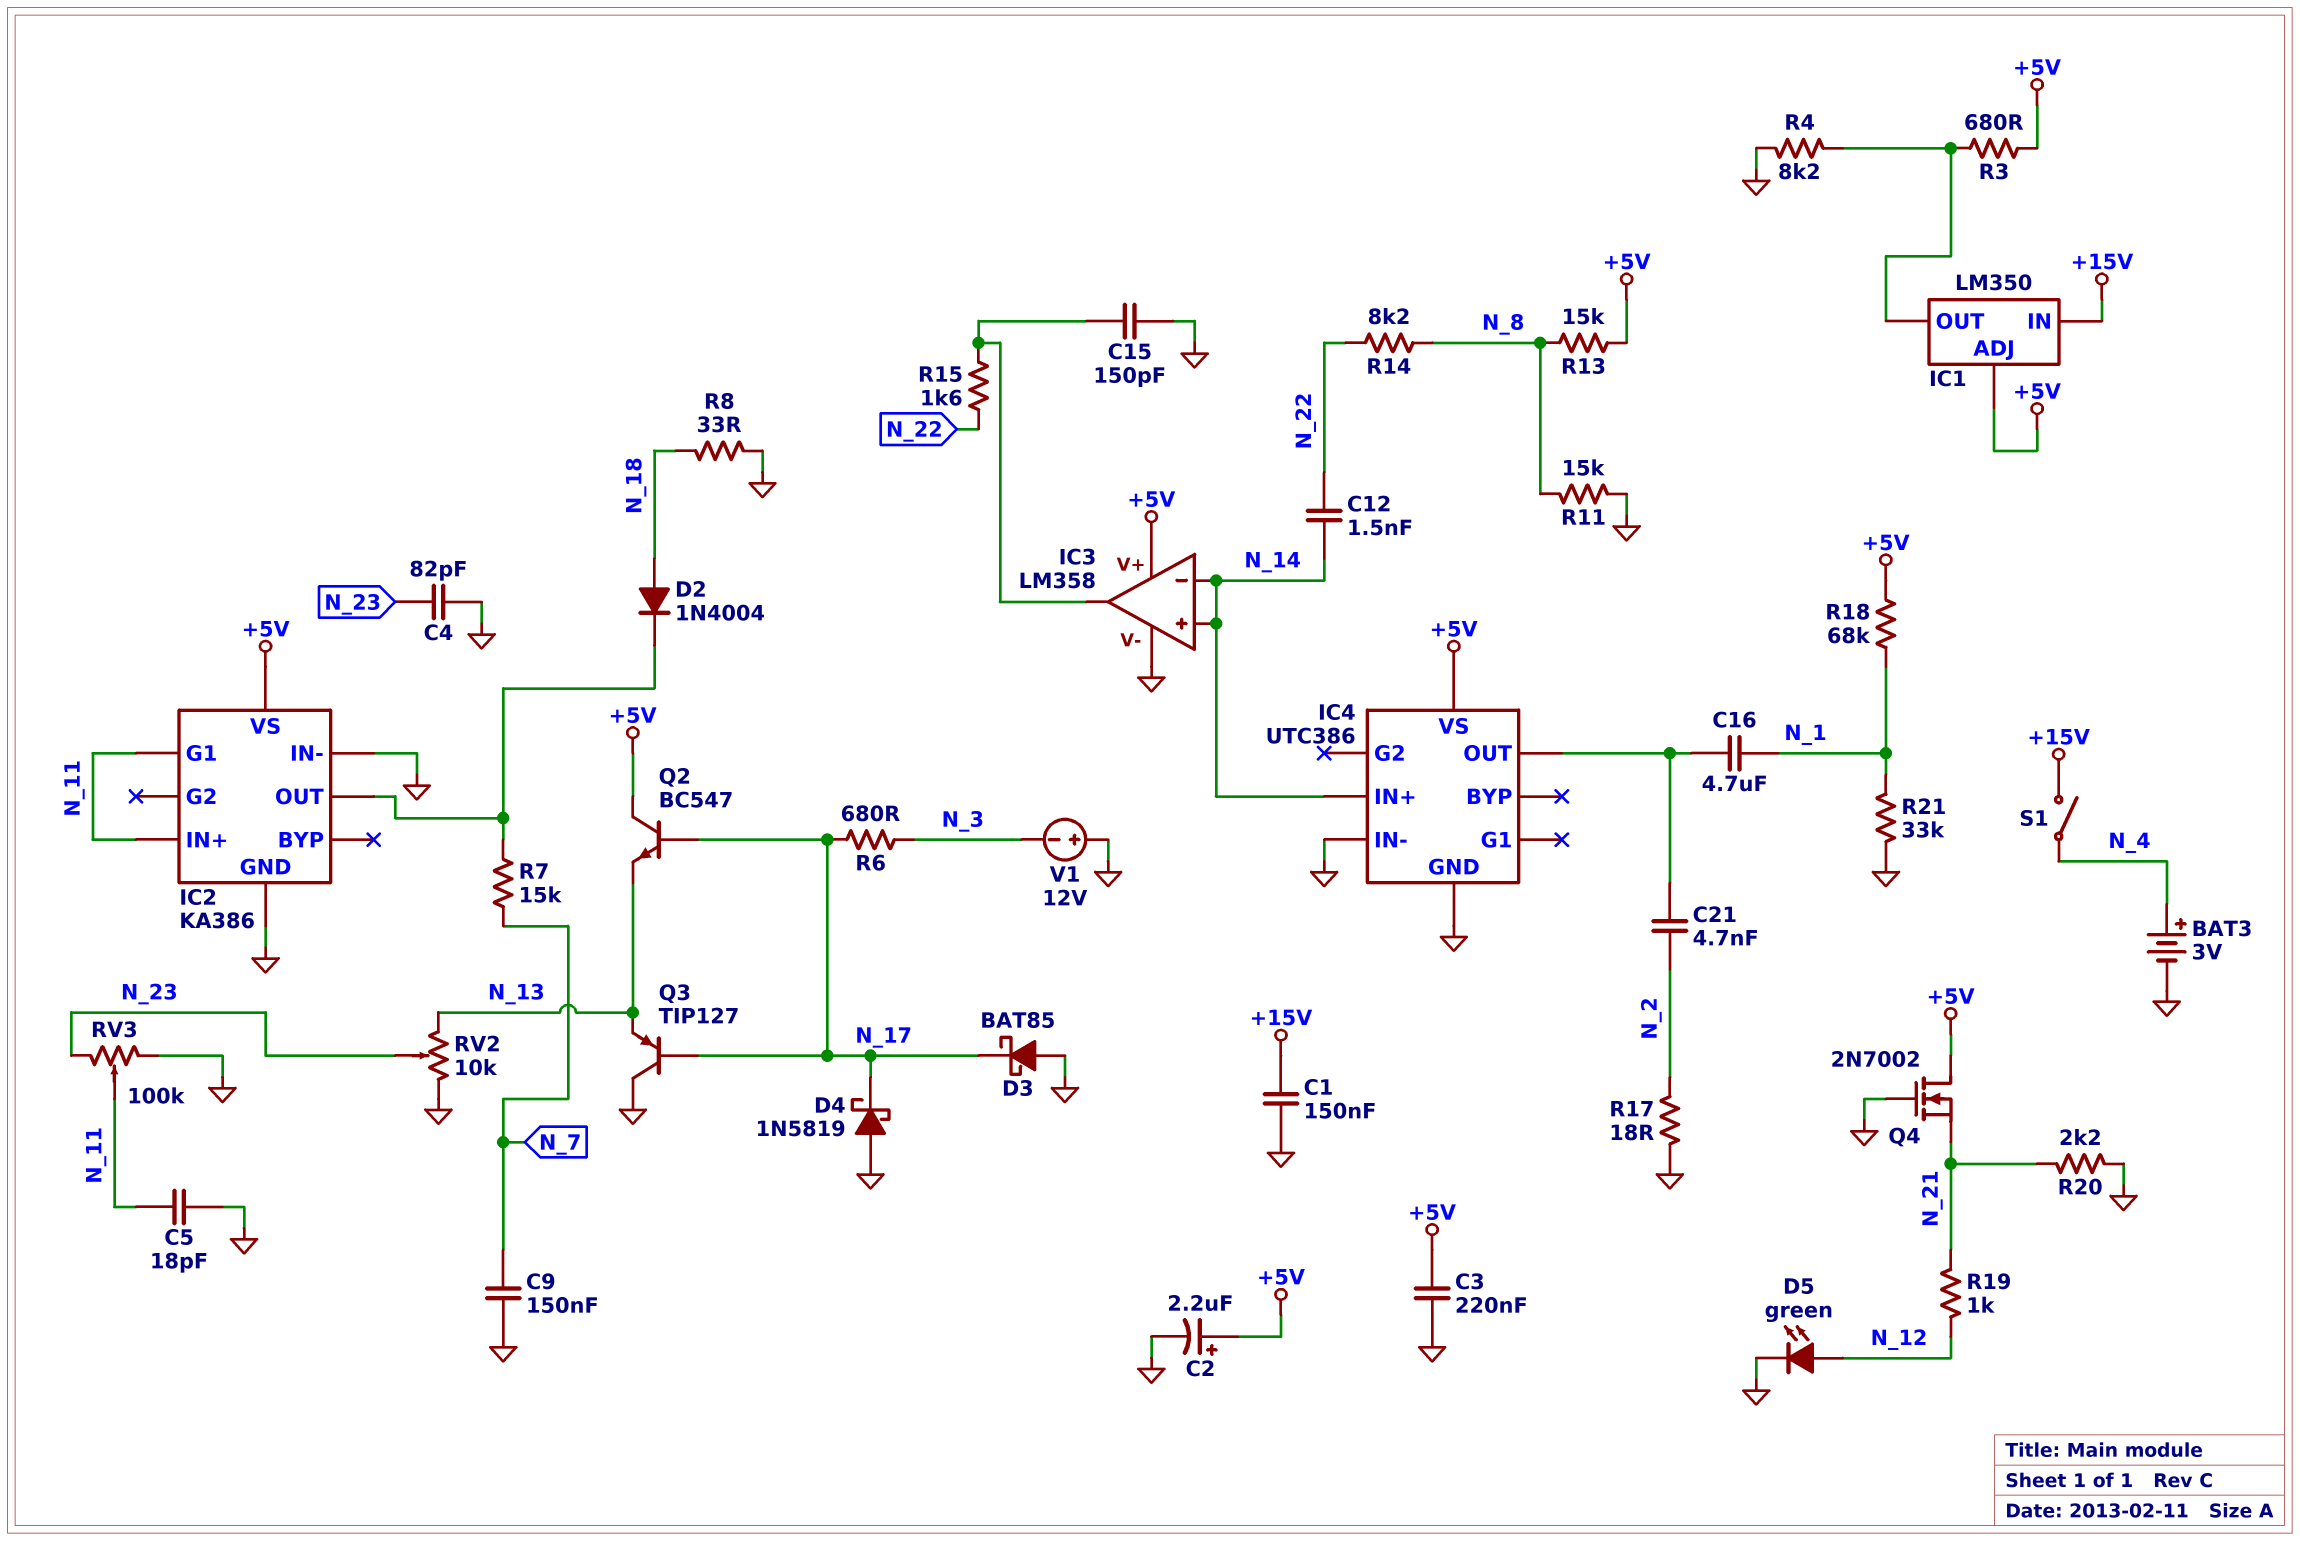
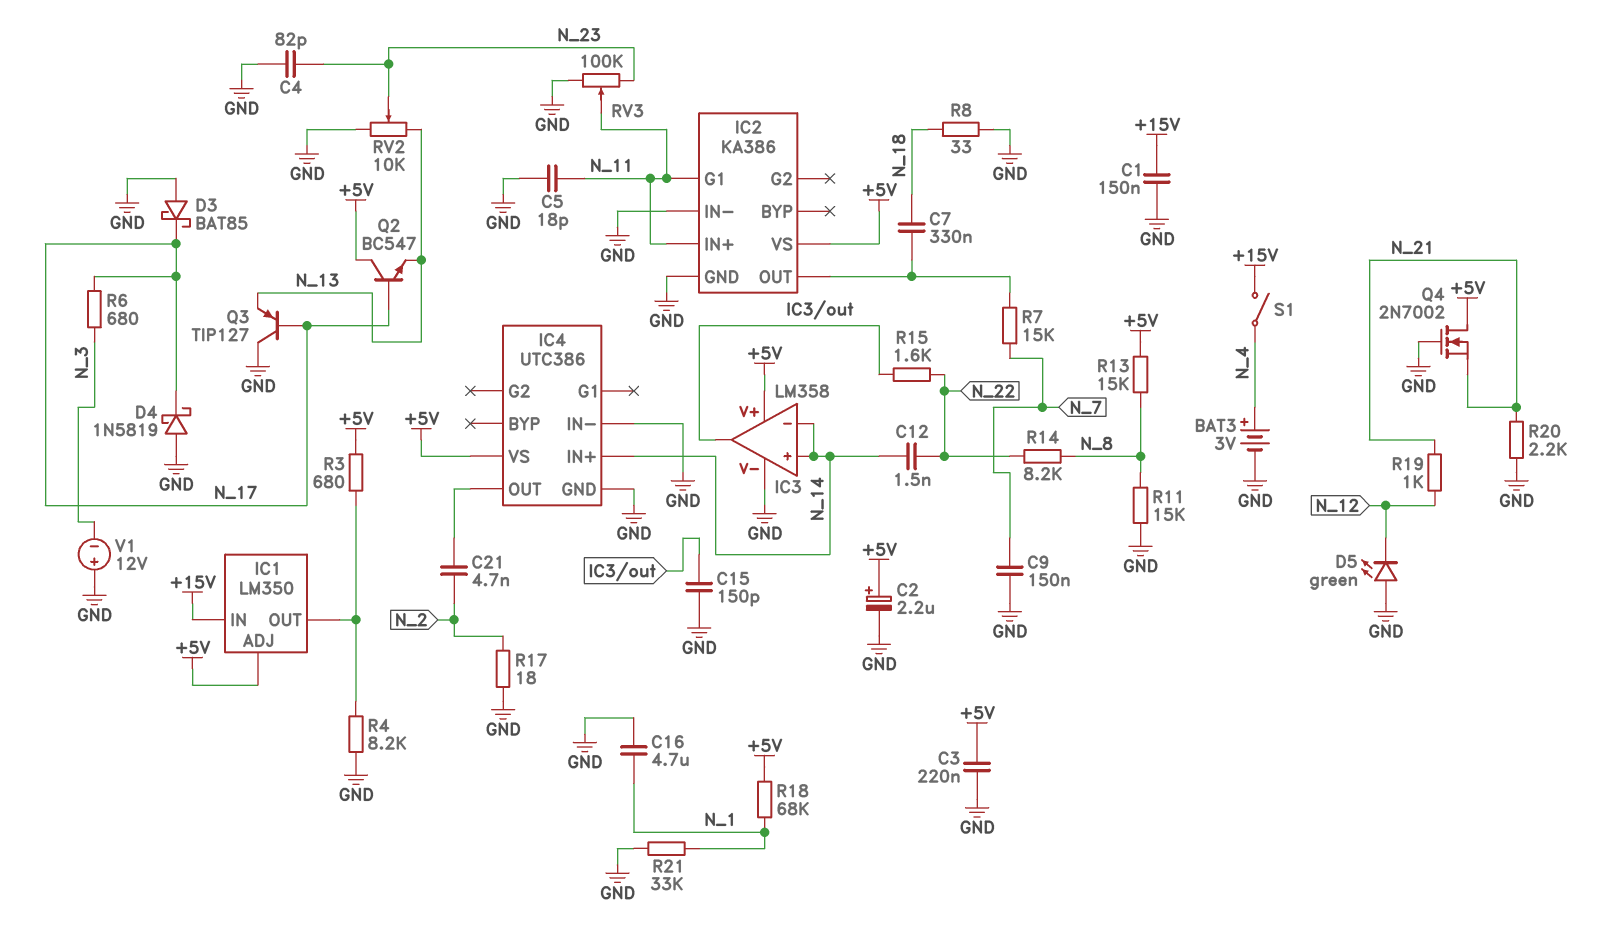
C7: none -> 330nF (IC2/OUT, N_18)
C16: 4.7uF (IC4/OUT, N_1) -> 4.7uF (GND, N_1)
D2: diode 1N4004 (A N_18, K IC2/OUT) -> none
D5: LED green (A N_12, K GND) -> LED green (A GND, K N_12)

